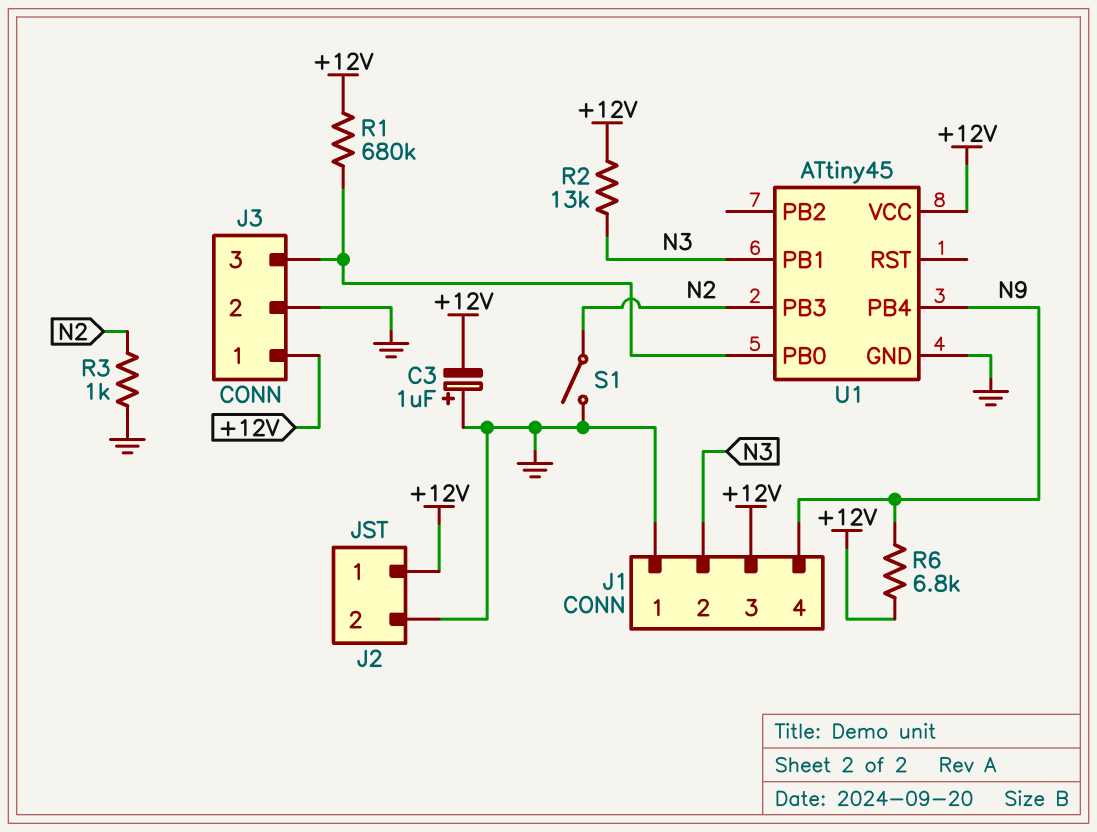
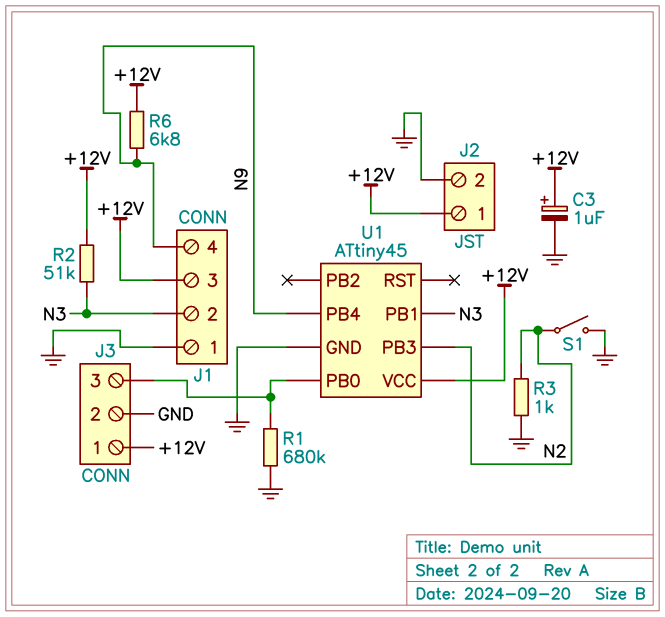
C3: 1uF (plus GND, minus +12V) -> 1uF (plus +12V, minus GND)
R1: 680k (+12V, J3/3) -> 680k (GND, J3/3)
R2: 13k (+12V, N3) -> 51k (+12V, N3)

